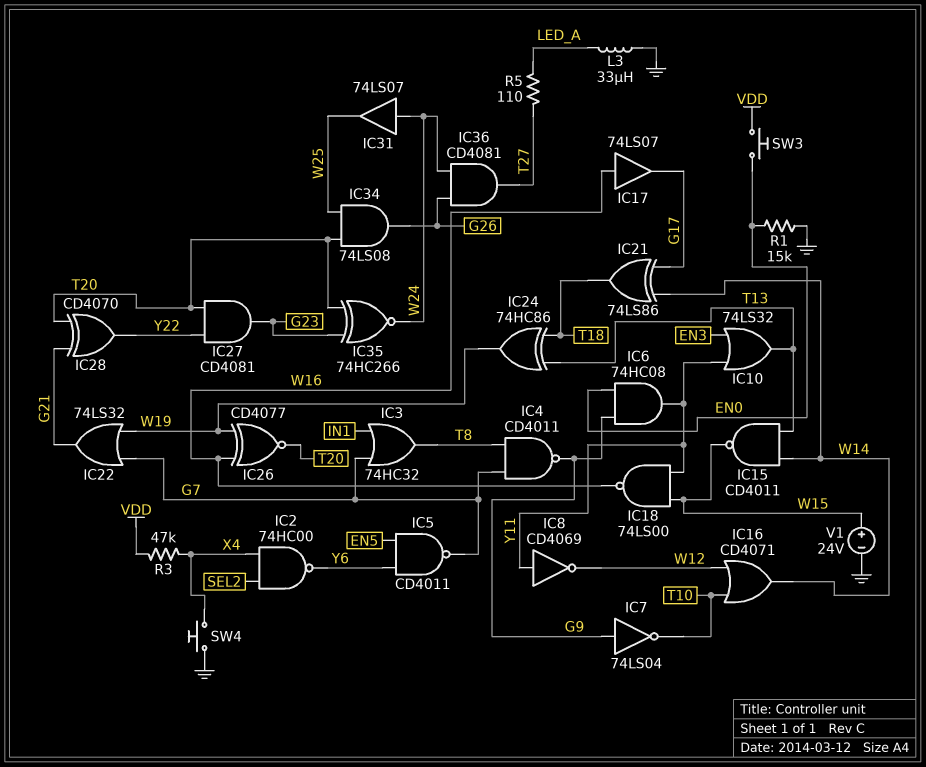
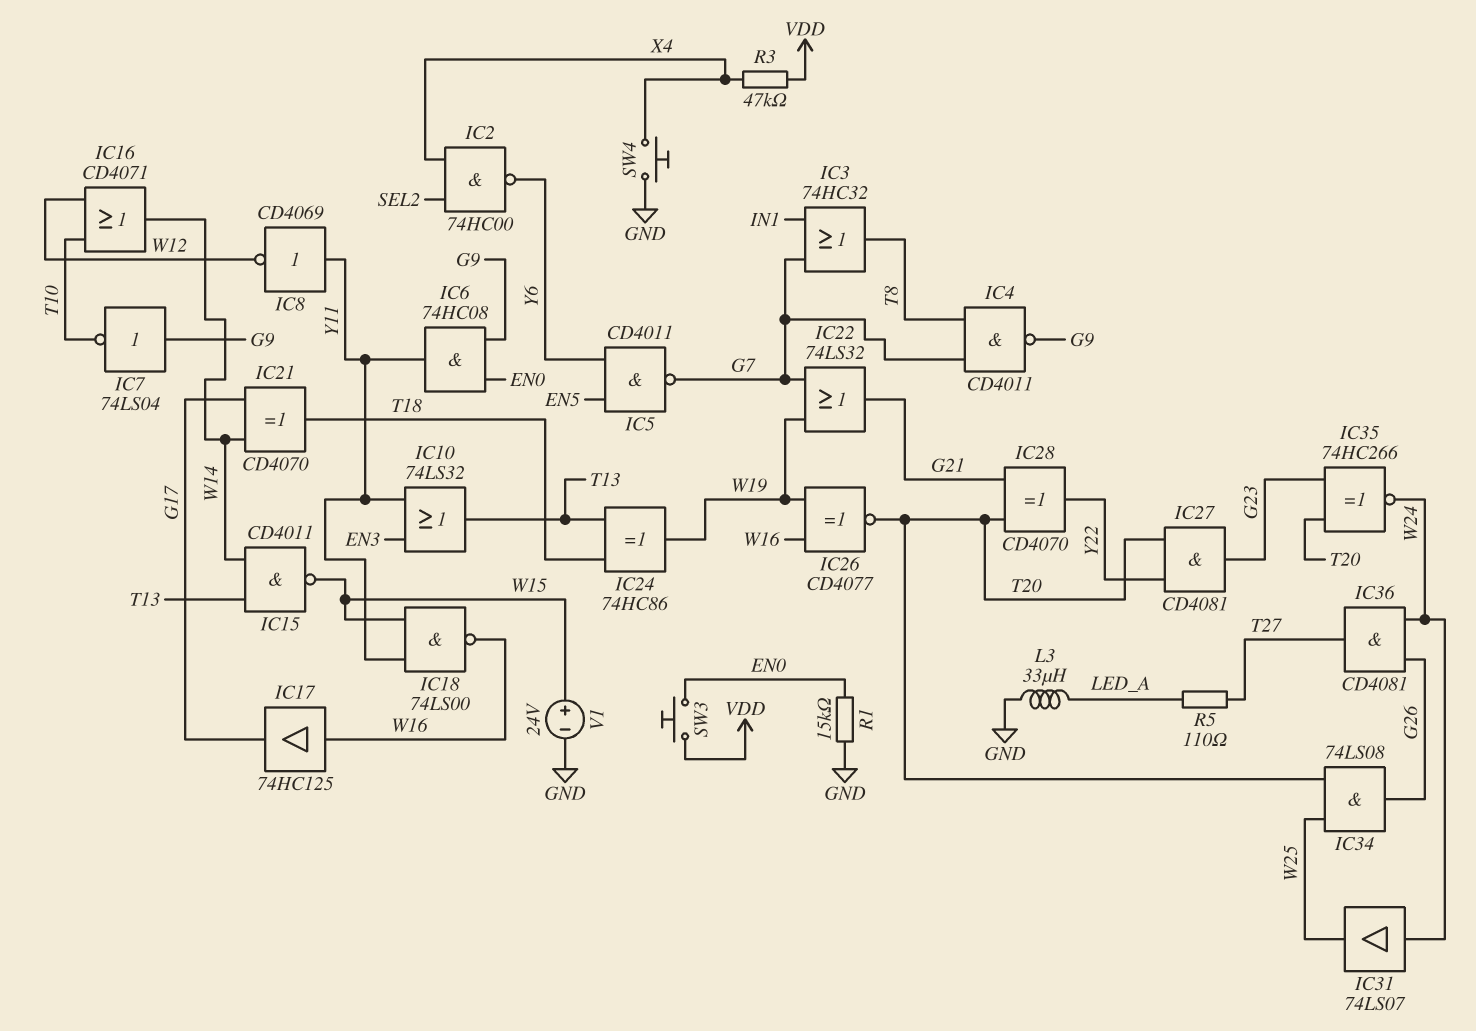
IC17: buffer 74LS07 (in W16, out G17) -> buffer 74HC125 (in W16, out G17)
IC21: XOR 74LS86 (in G17, in W14, out T18) -> XOR CD4070 (in G17, in W14, out T18)

